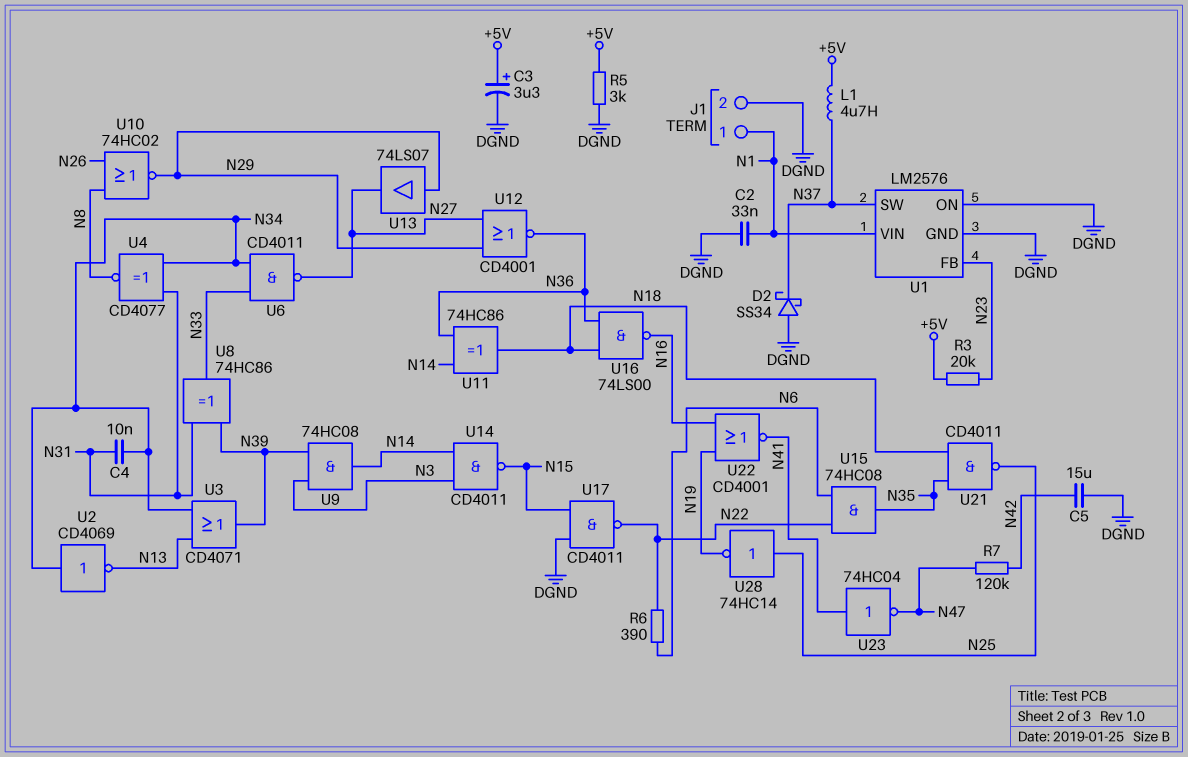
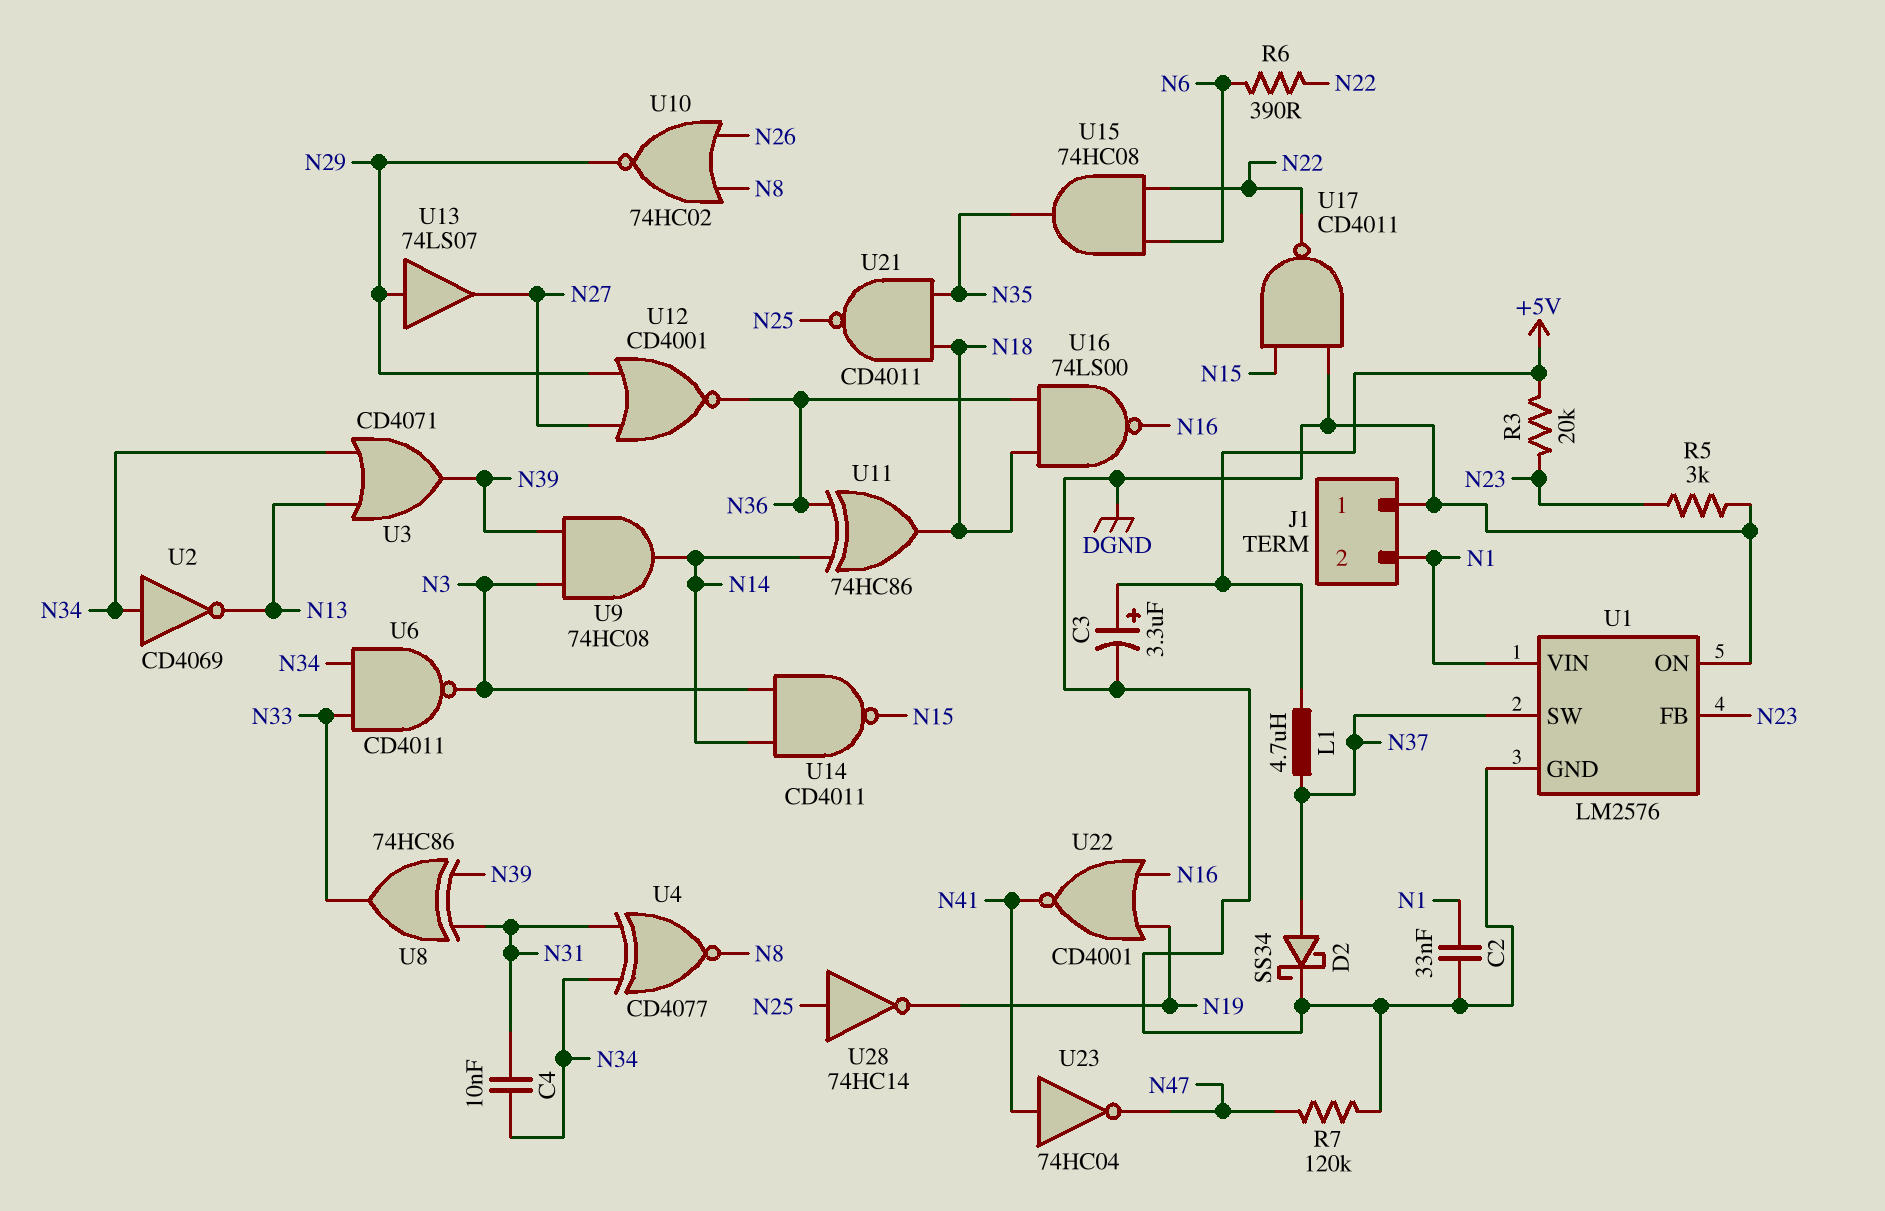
C5: 15uF (DGND, N42) -> none
D2: schottky SS34 (A DGND, K N37) -> schottky SS34 (A N37, K DGND)
J1 pin 1: N1 -> DGND
J1 pin 2: DGND -> N1
R5: 3k (+5V, DGND) -> 3k (DGND, N23)
R7: 120k (N42, N47) -> 120k (DGND, N47)
U6: NAND CD4011 (in N33, in N34, out N27) -> NAND CD4011 (in N33, in N34, out N3)

